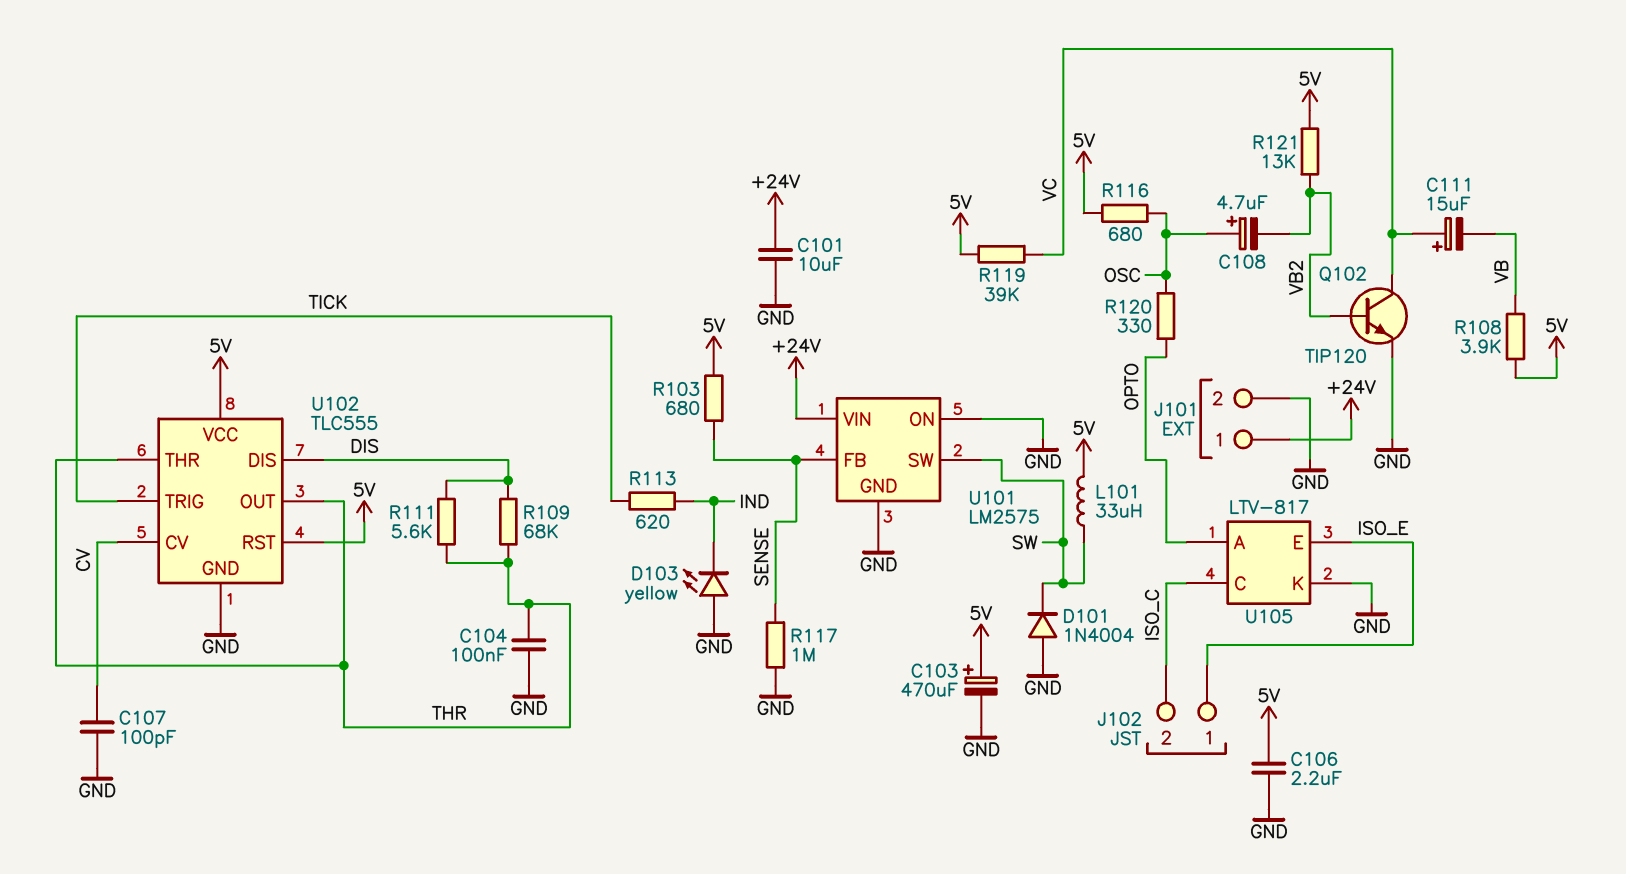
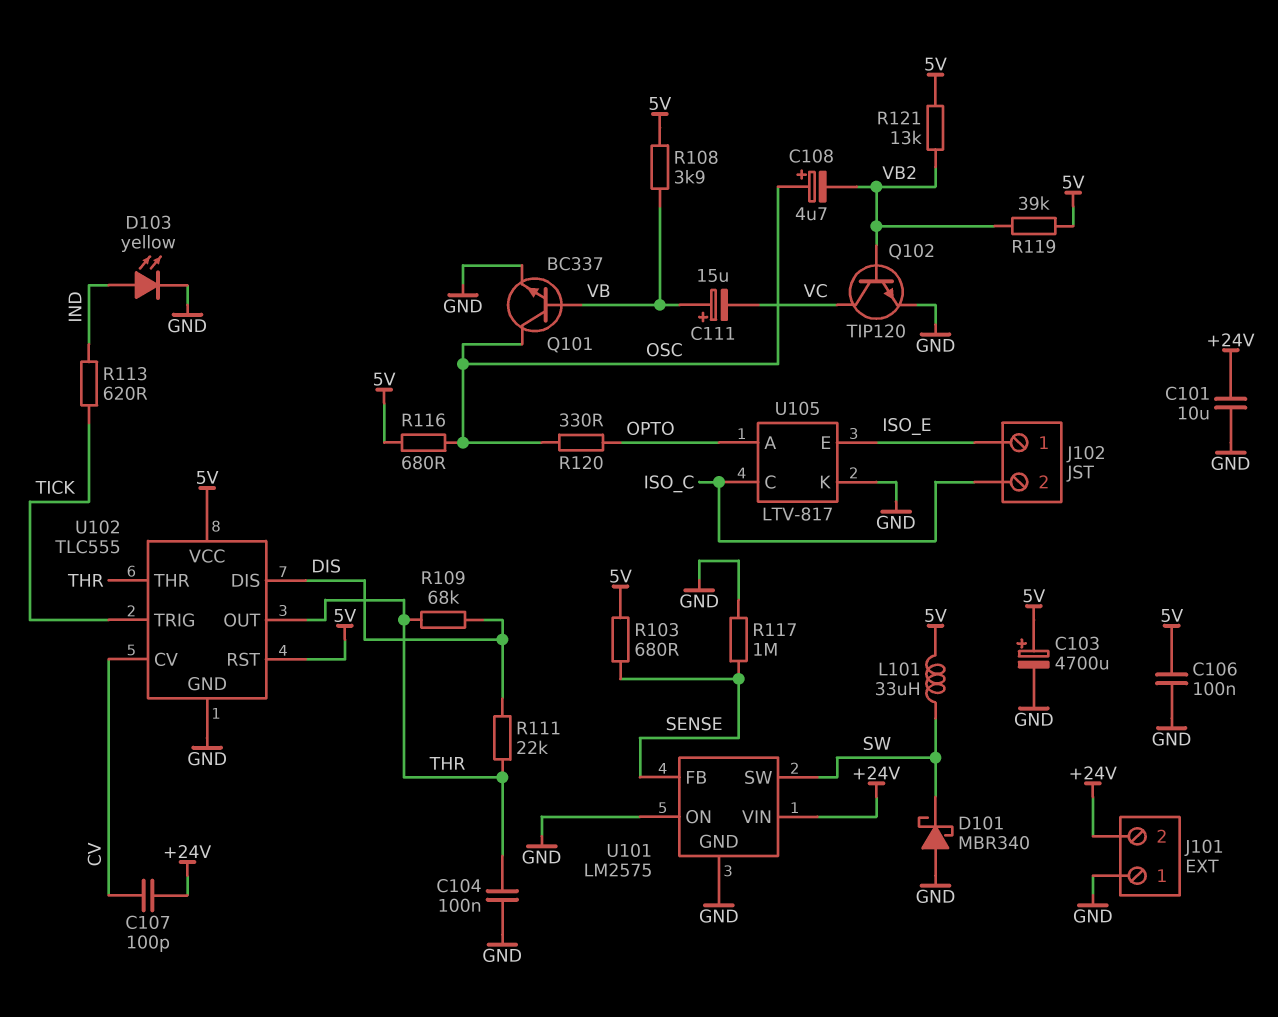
C103: 470uF (plus 5V, minus GND) -> 4700uF (plus 5V, minus GND)
C106: 2.2uF (5V, GND) -> 100nF (5V, GND)
C107: 100pF (CV, GND) -> 100pF (+24V, CV)
C111: 15uF (plus VC, minus VB) -> 15uF (plus VB, minus VC)
D101: diode 1N4004 (A GND, K SW) -> schottky MBR340 (A GND, K SW)
D103: LED yellow (A GND, K IND) -> LED yellow (A IND, K GND)
J101 pin 1: +24V -> GND
J101 pin 2: GND -> +24V
Q101: none -> NPN BC337 (B VB, C OSC, E GND)
R111: 5.6k (DIS, THR) -> 22k (DIS, THR)
R119: 39k (5V, VC) -> 39k (5V, VB2)

